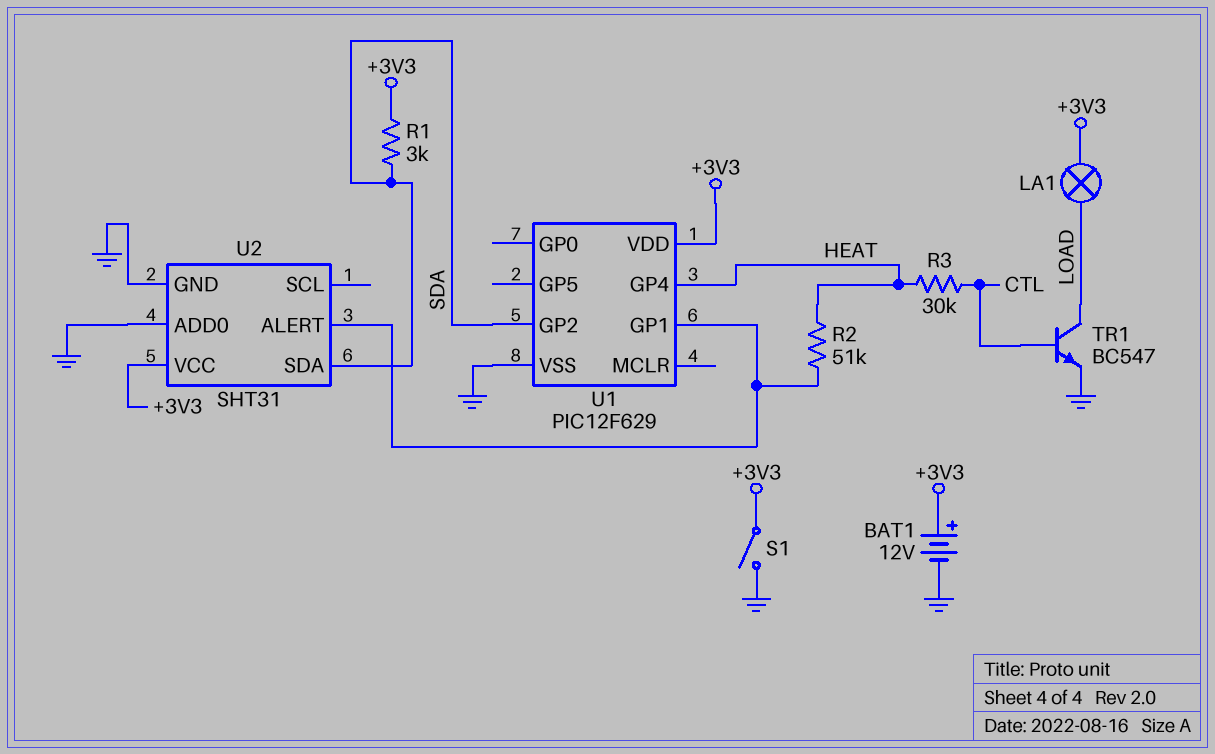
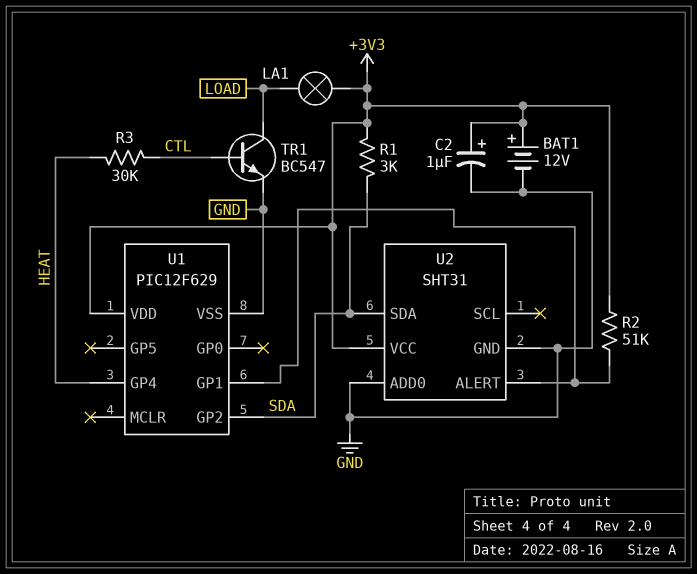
C2: none -> 1uF (plus +3V3, minus GND)
R2: 51k (HEAT, U1/GP1) -> 51k (+3V3, U1/GP1)
S1: switch (+3V3, GND) -> none

